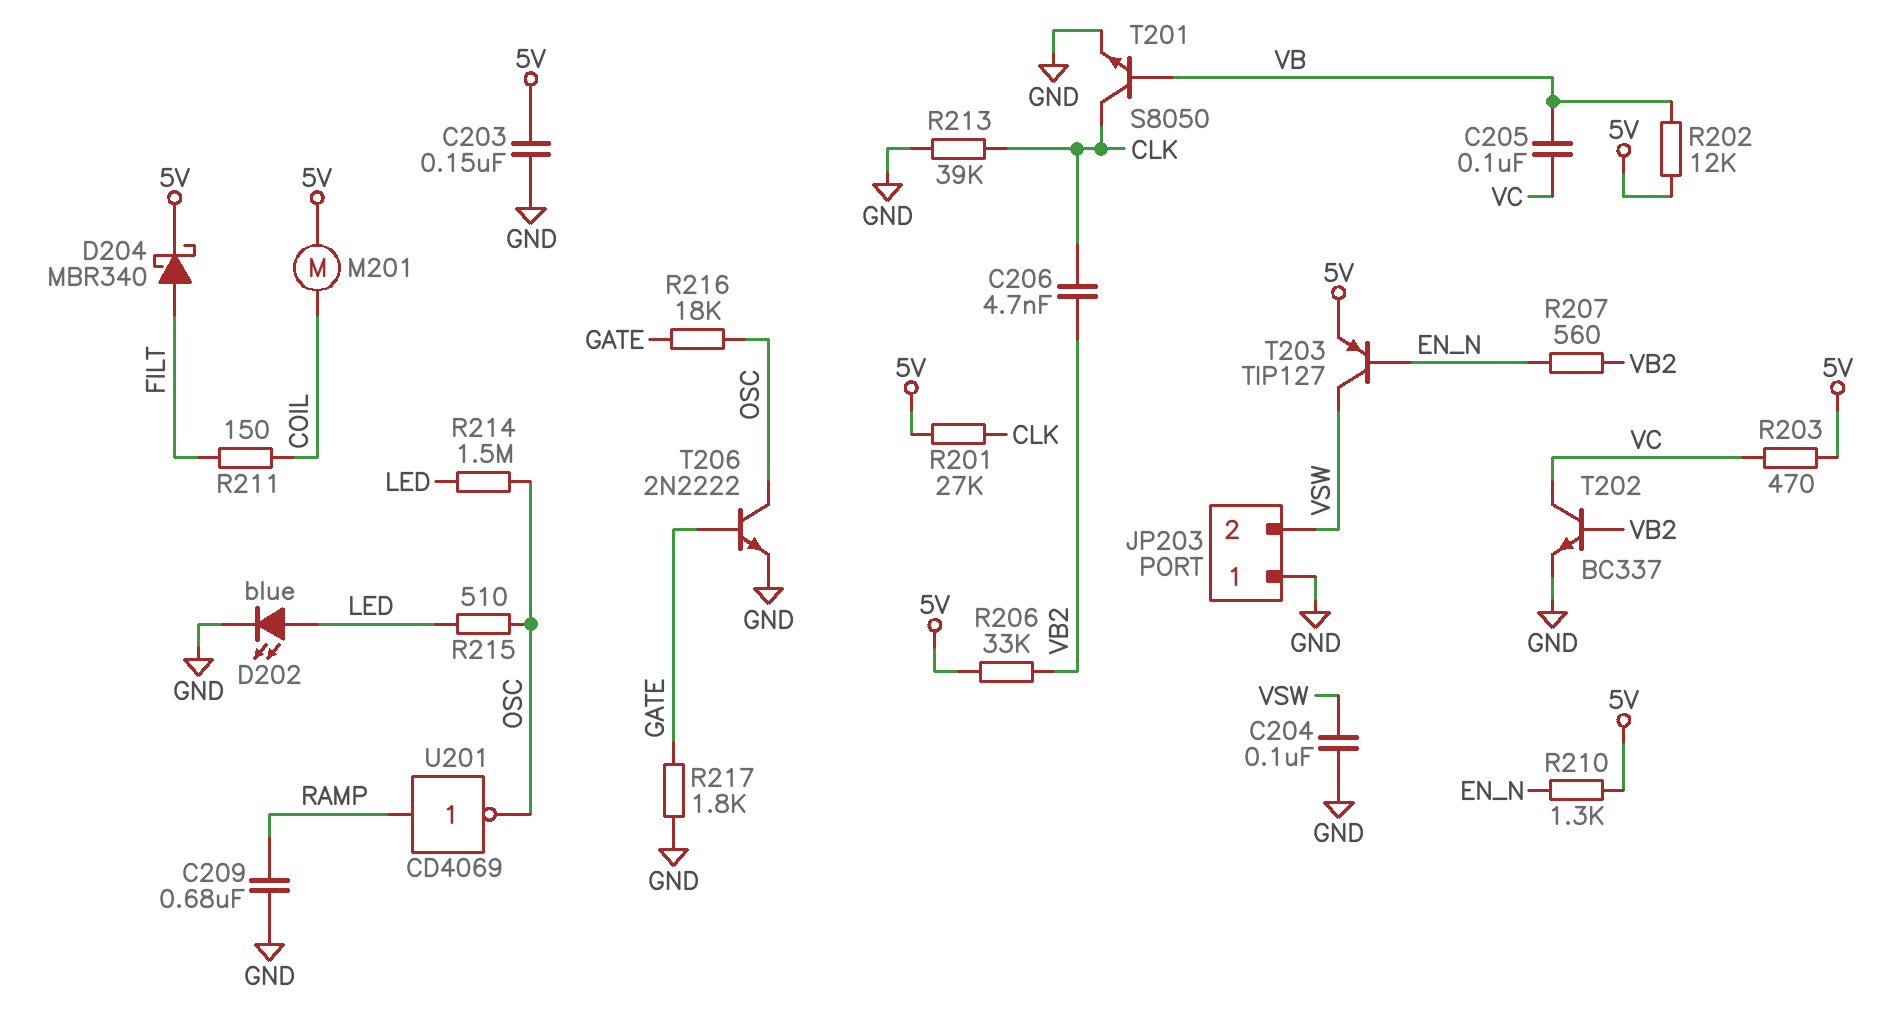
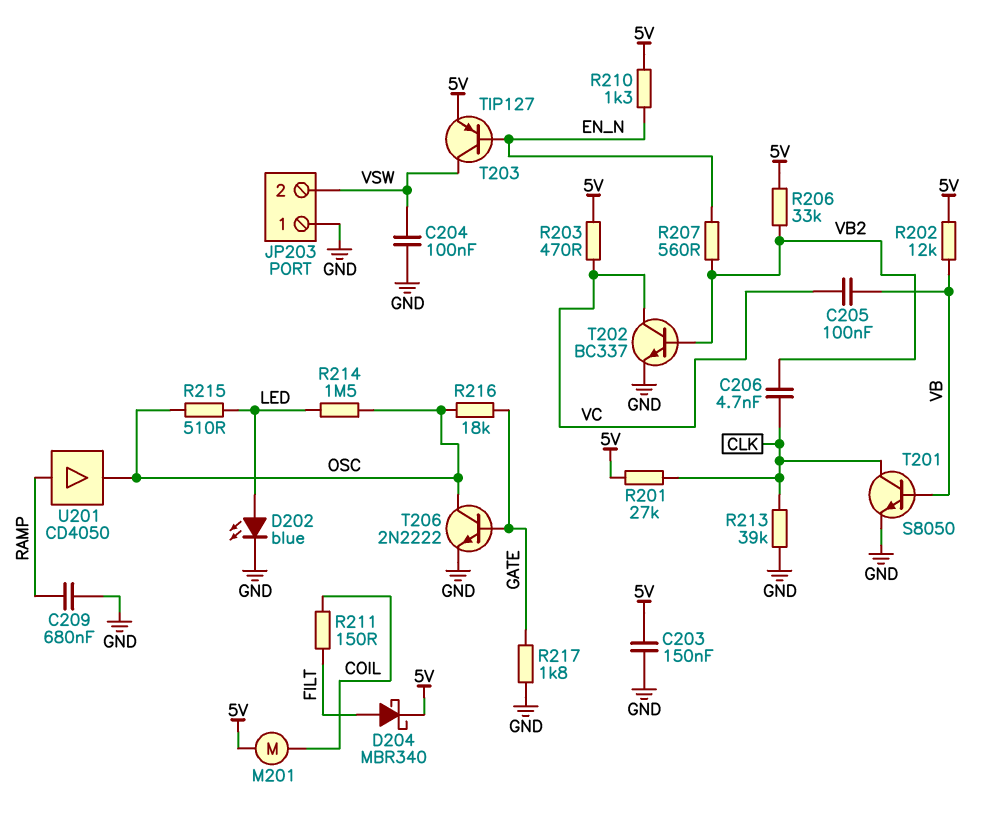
U201: NOT CD4069 (in RAMP, out OSC) -> buffer CD4050 (in RAMP, out OSC)

